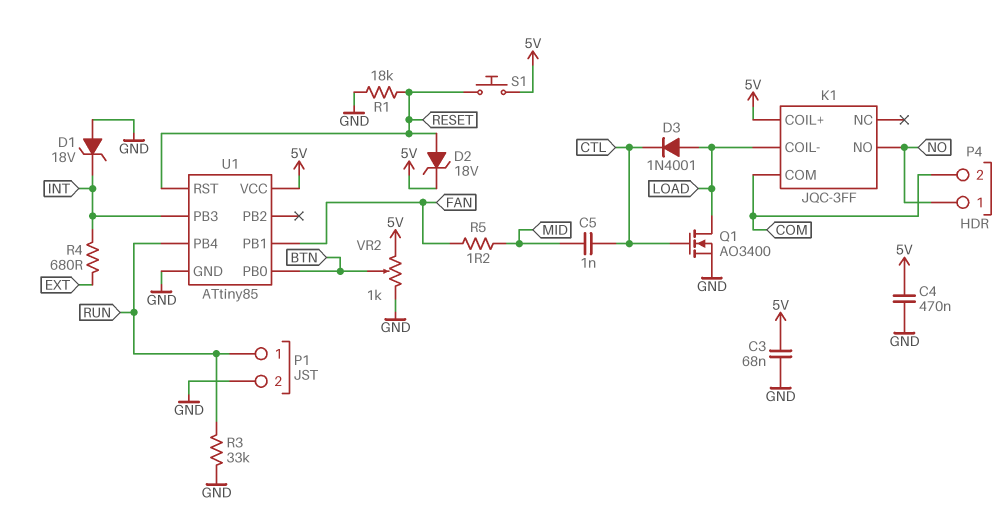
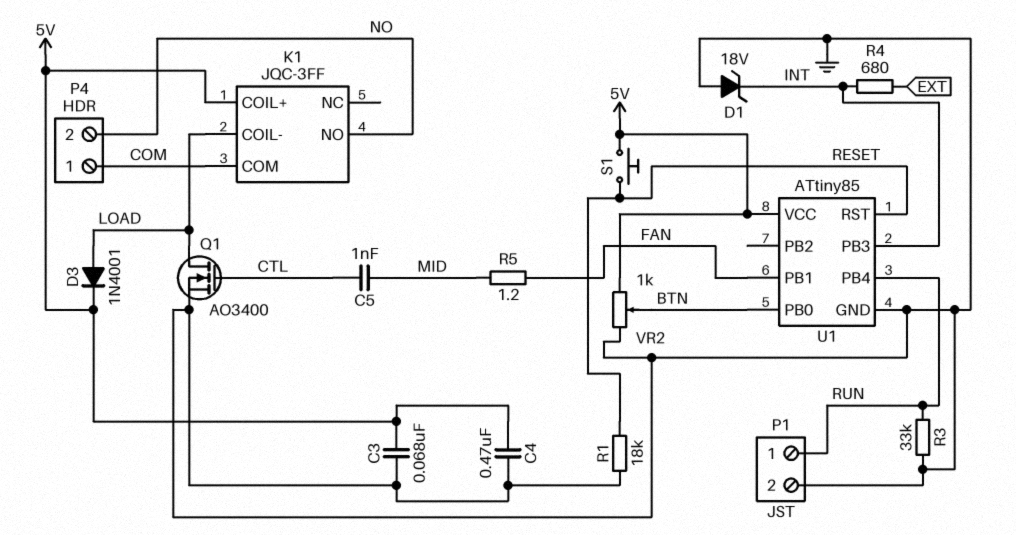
D2: zener 18V (A RESET, K 5V) -> none
D3: diode 1N4001 (A LOAD, K CTL) -> diode 1N4001 (A LOAD, K 5V)
P4 pin 1: NO -> COM
P4 pin 2: COM -> NO

